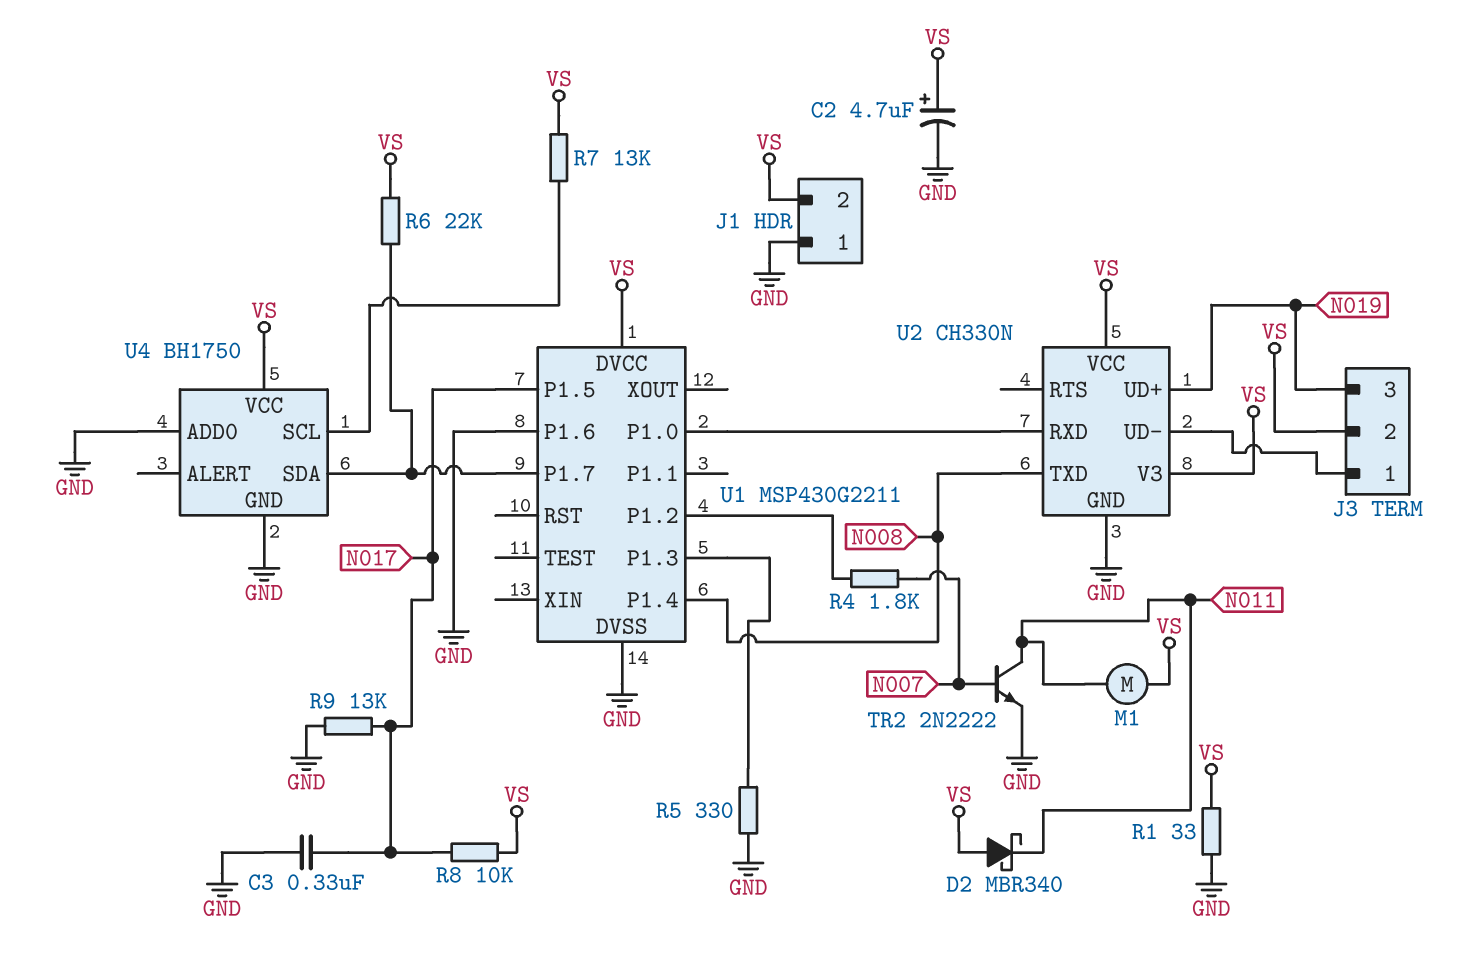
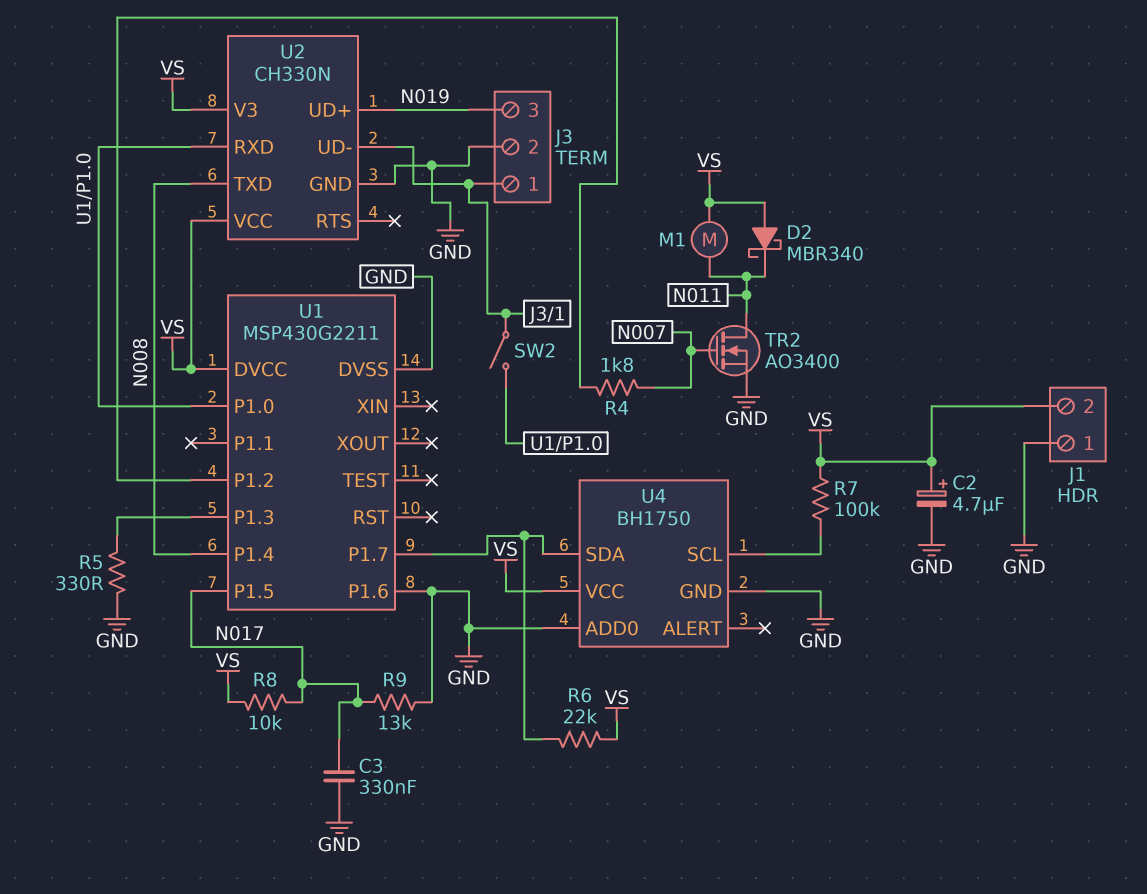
J3 pin 2: VS -> GND
R1: 33 (GND, VS) -> none
R7: 13k (U4/SCL, VS) -> 100k (U4/SCL, VS)
SW2: none -> switch (J3/1, U1/P1.0)
TR2: NPN 2N2222 (B N007, C N011, E GND) -> NMOS AO3400 (G N007, D N011, S GND)

